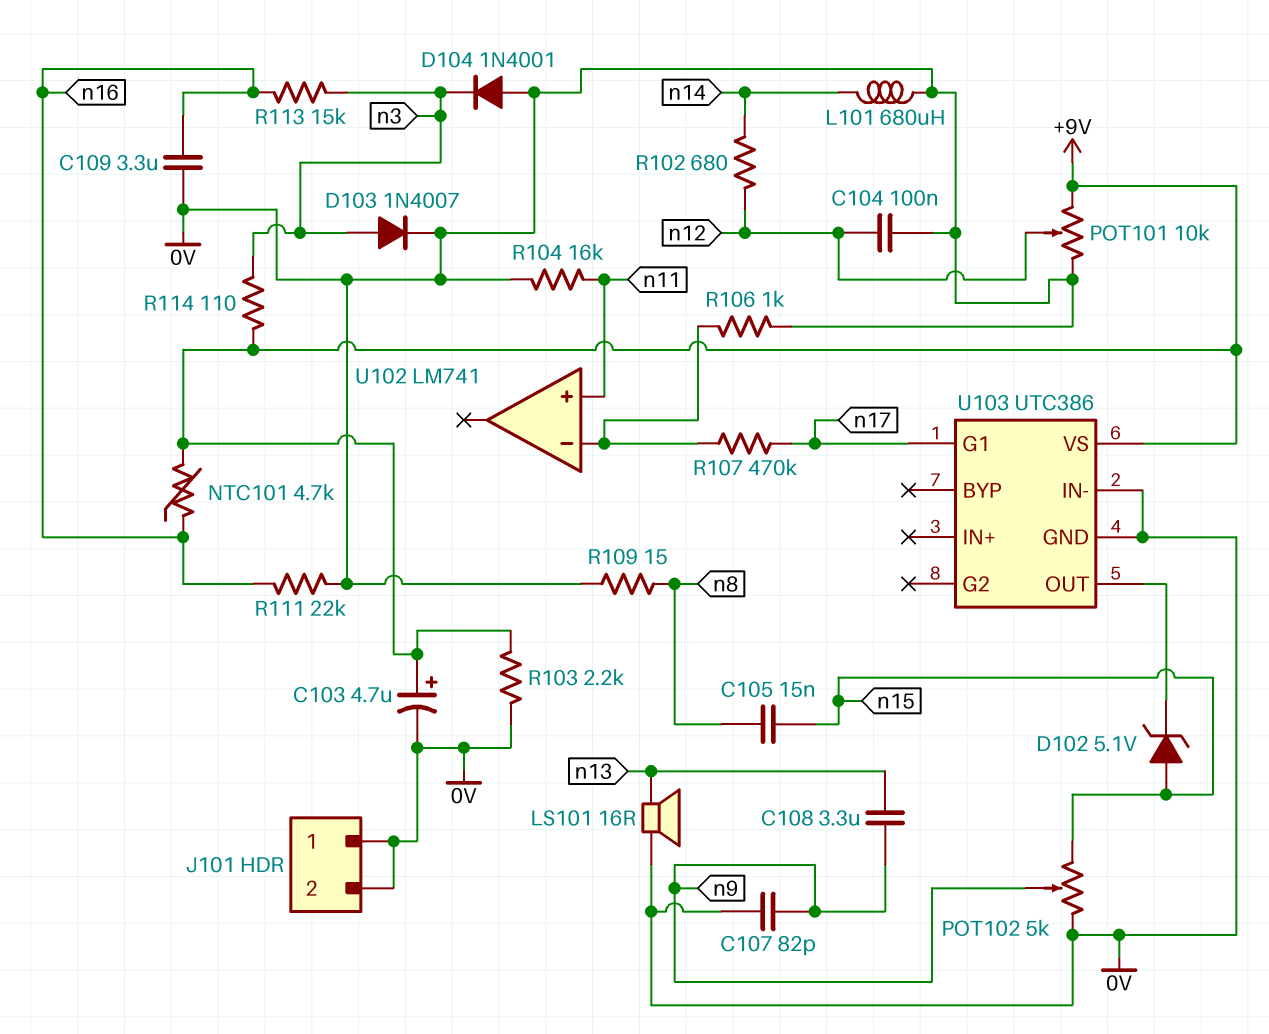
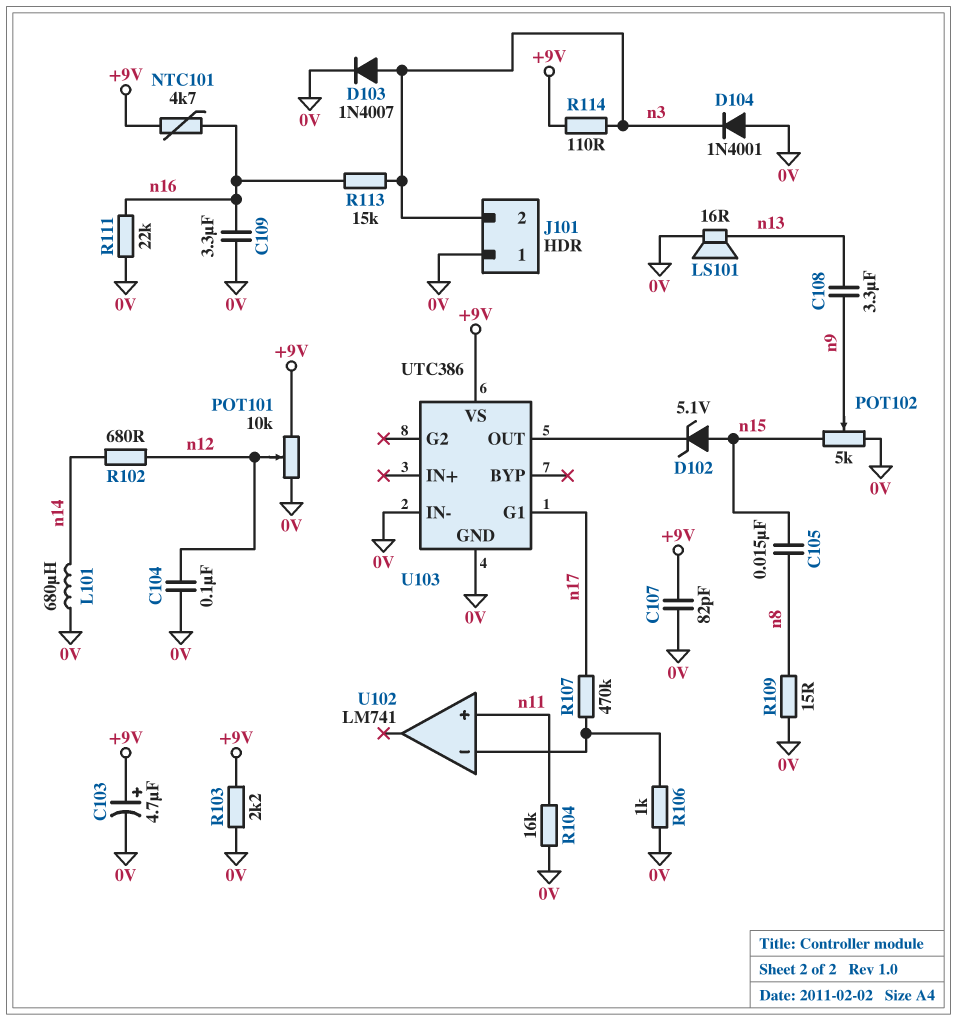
C107: 82pF (0V, n9) -> 82pF (+9V, 0V)
J101 pin 2: 0V -> n3

